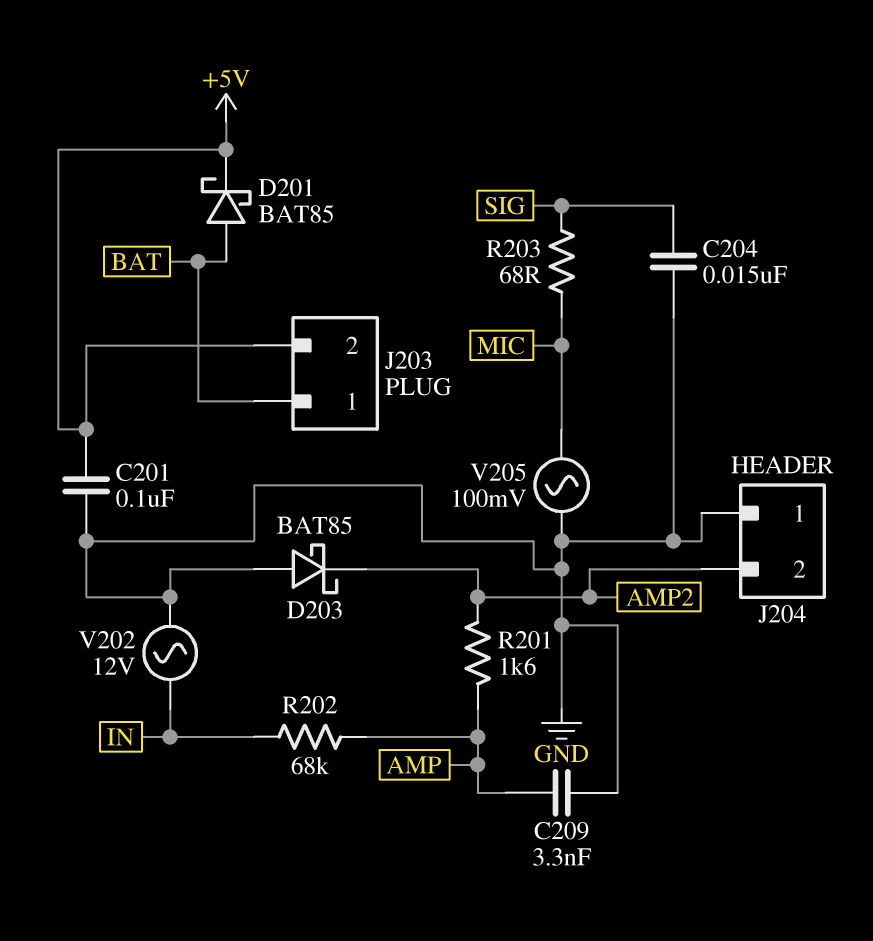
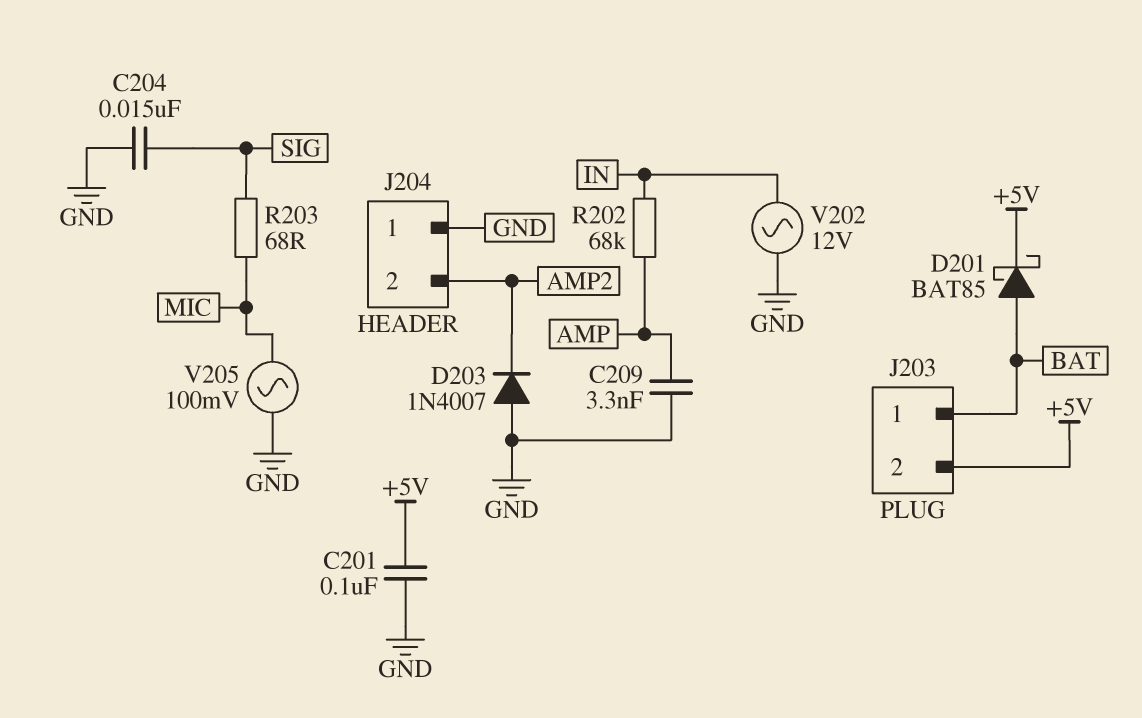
D203: schottky BAT85 (A GND, K AMP2) -> diode 1N4007 (A GND, K AMP2)
R201: 1.6k (AMP, AMP2) -> none

